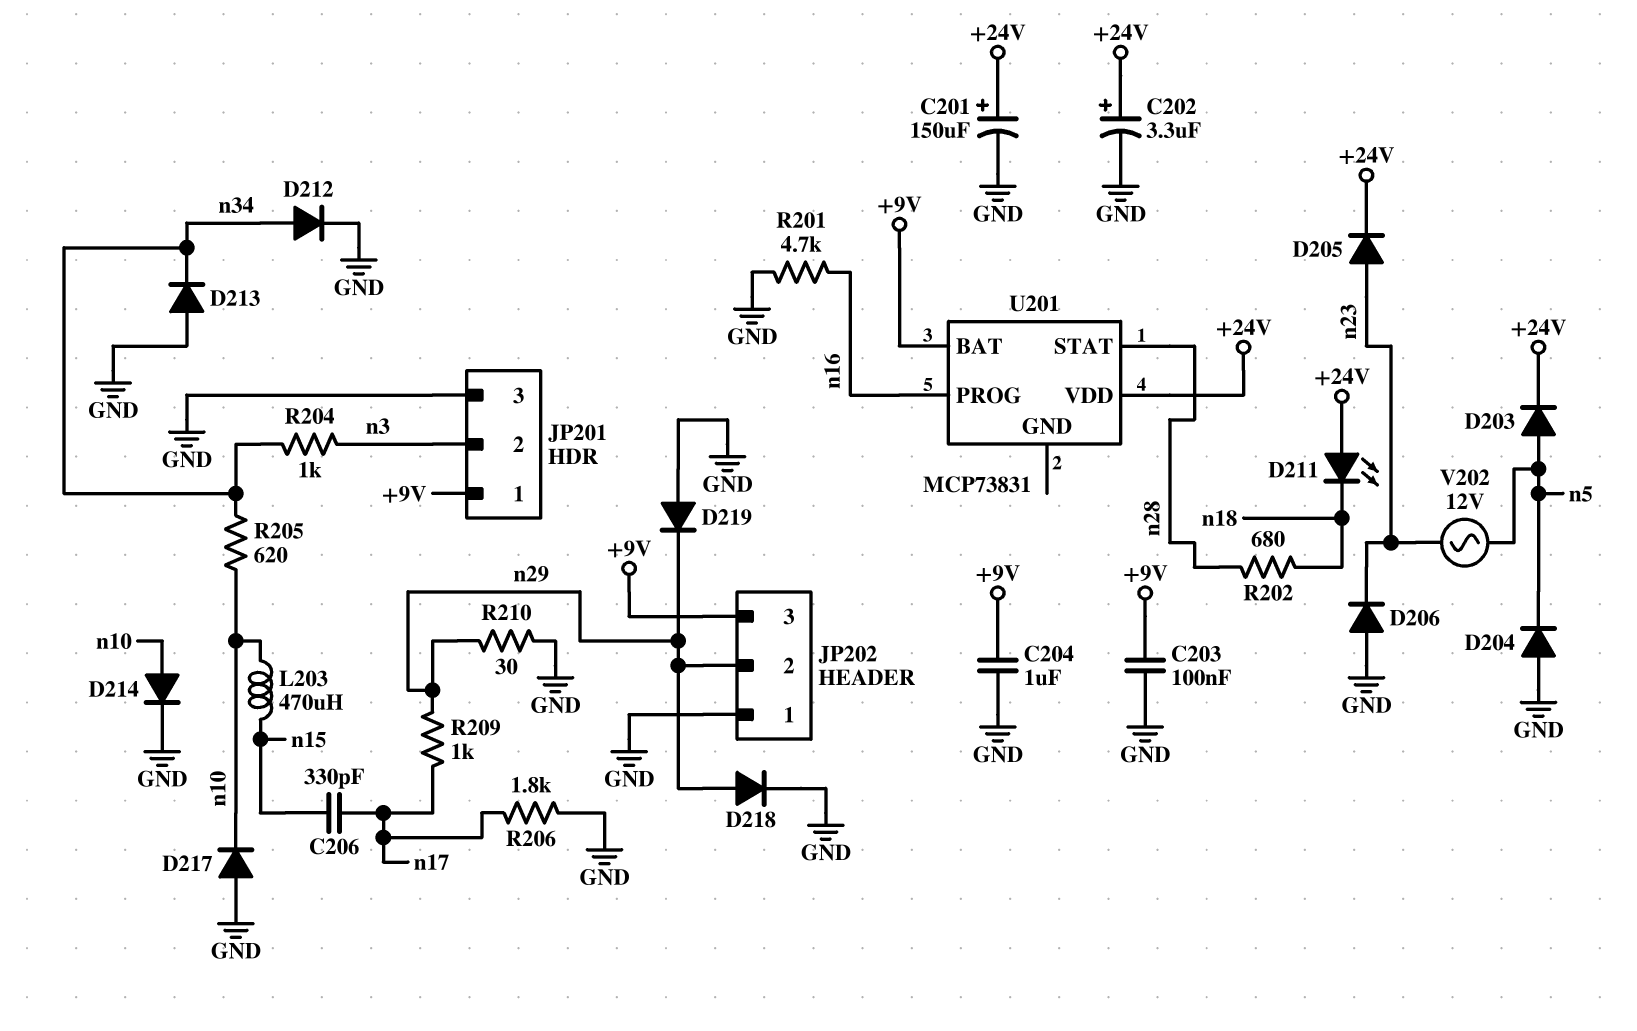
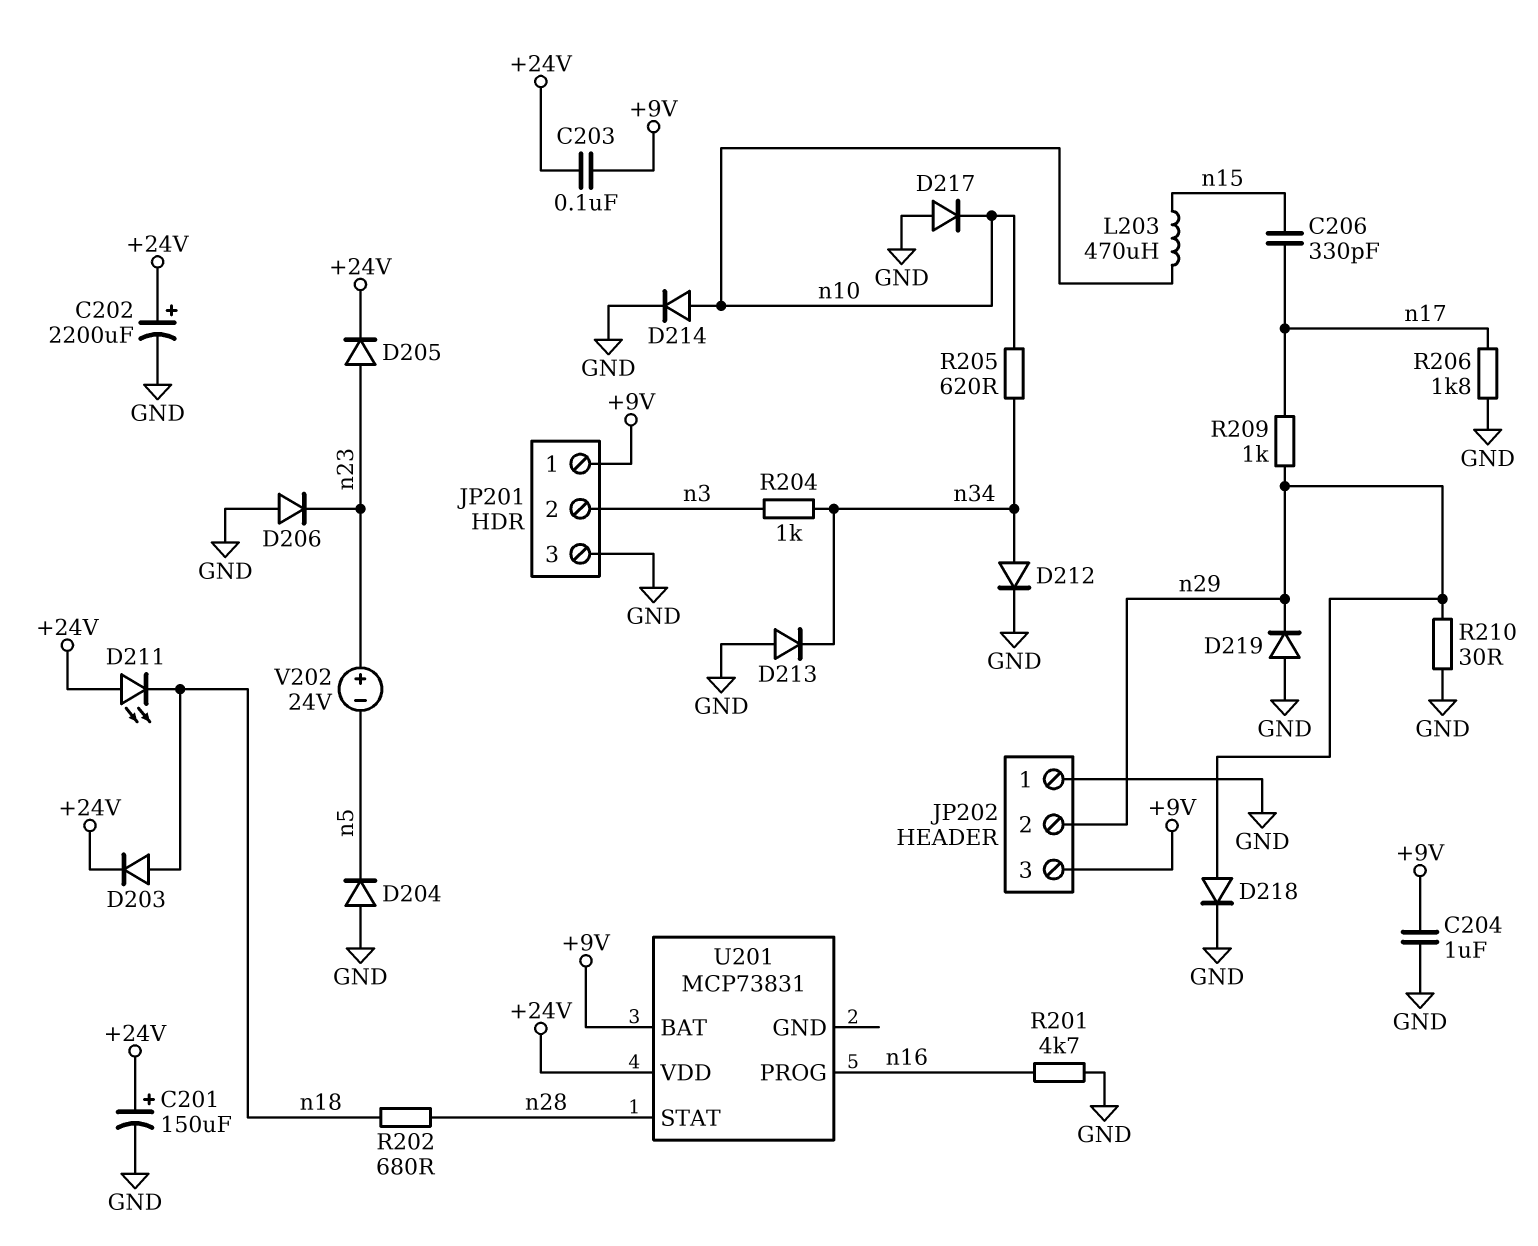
C202: 3.3uF (plus +24V, minus GND) -> 2200uF (plus +24V, minus GND)
C203: 100nF (+9V, GND) -> 100nF (+9V, +24V)
D203: diode (A n5, K +24V) -> diode (A n18, K +24V)
V202: AC 12V (n5, n23) -> 24V (plus n23, minus n5)

